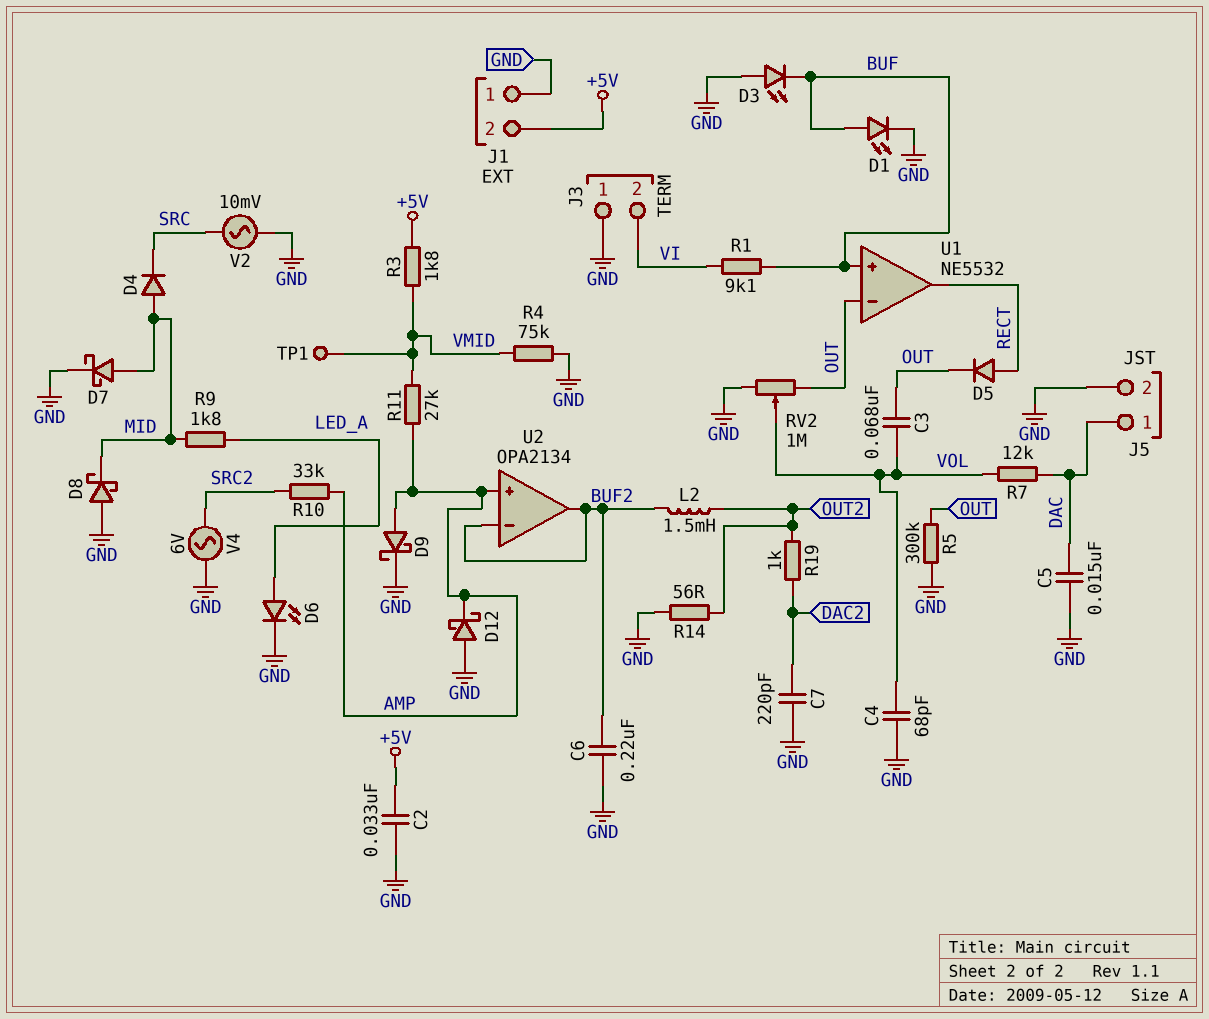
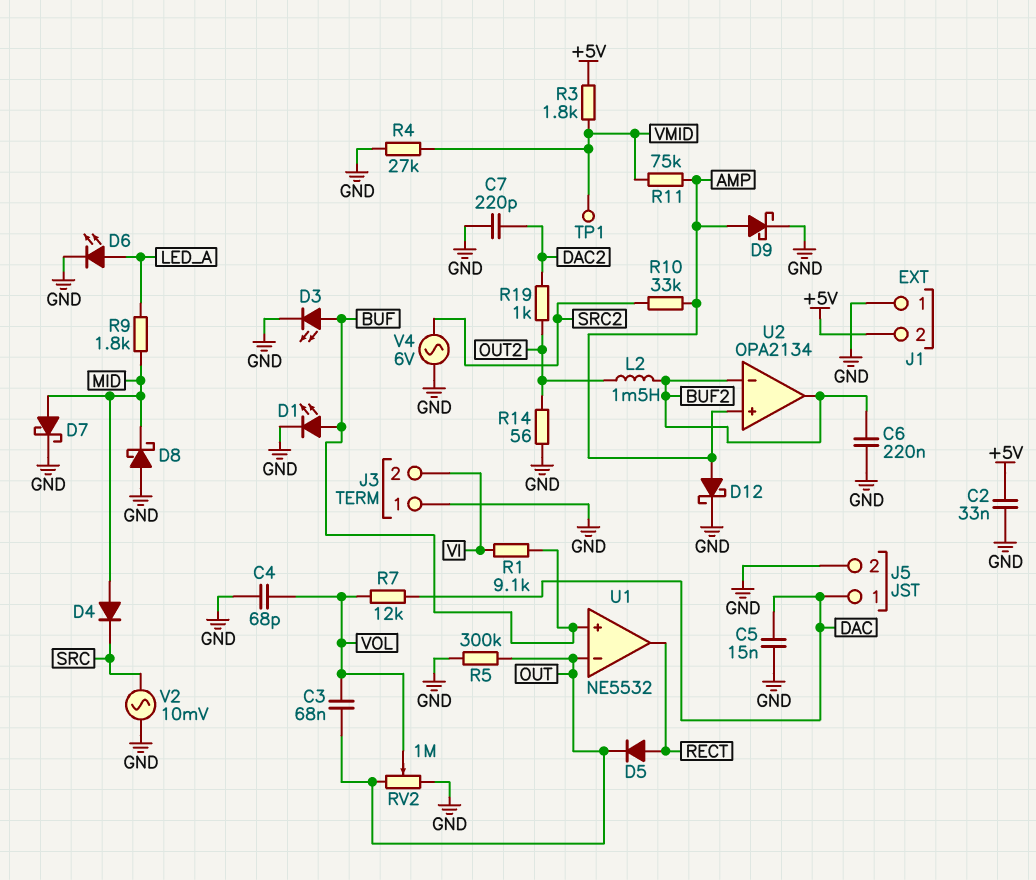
D3: LED (A GND, K BUF) -> LED (A BUF, K GND)
D12: schottky (A GND, K AMP) -> schottky (A AMP, K GND)
R4: 75k (GND, VMID) -> 27k (GND, VMID)
R11: 27k (AMP, VMID) -> 75k (AMP, VMID)

